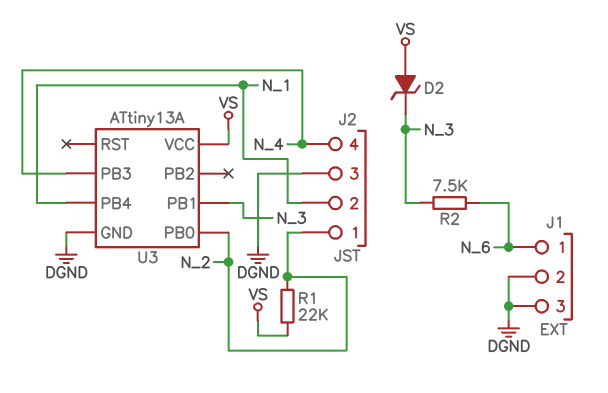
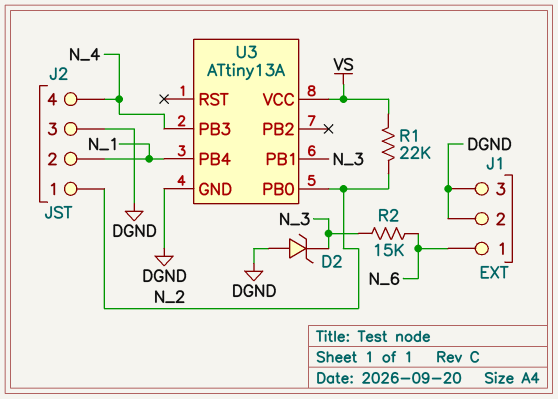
D2: zener (A VS, K N_3) -> zener (A DGND, K N_3)
R2: 7.5k (N_3, N_6) -> 15k (N_3, N_6)

